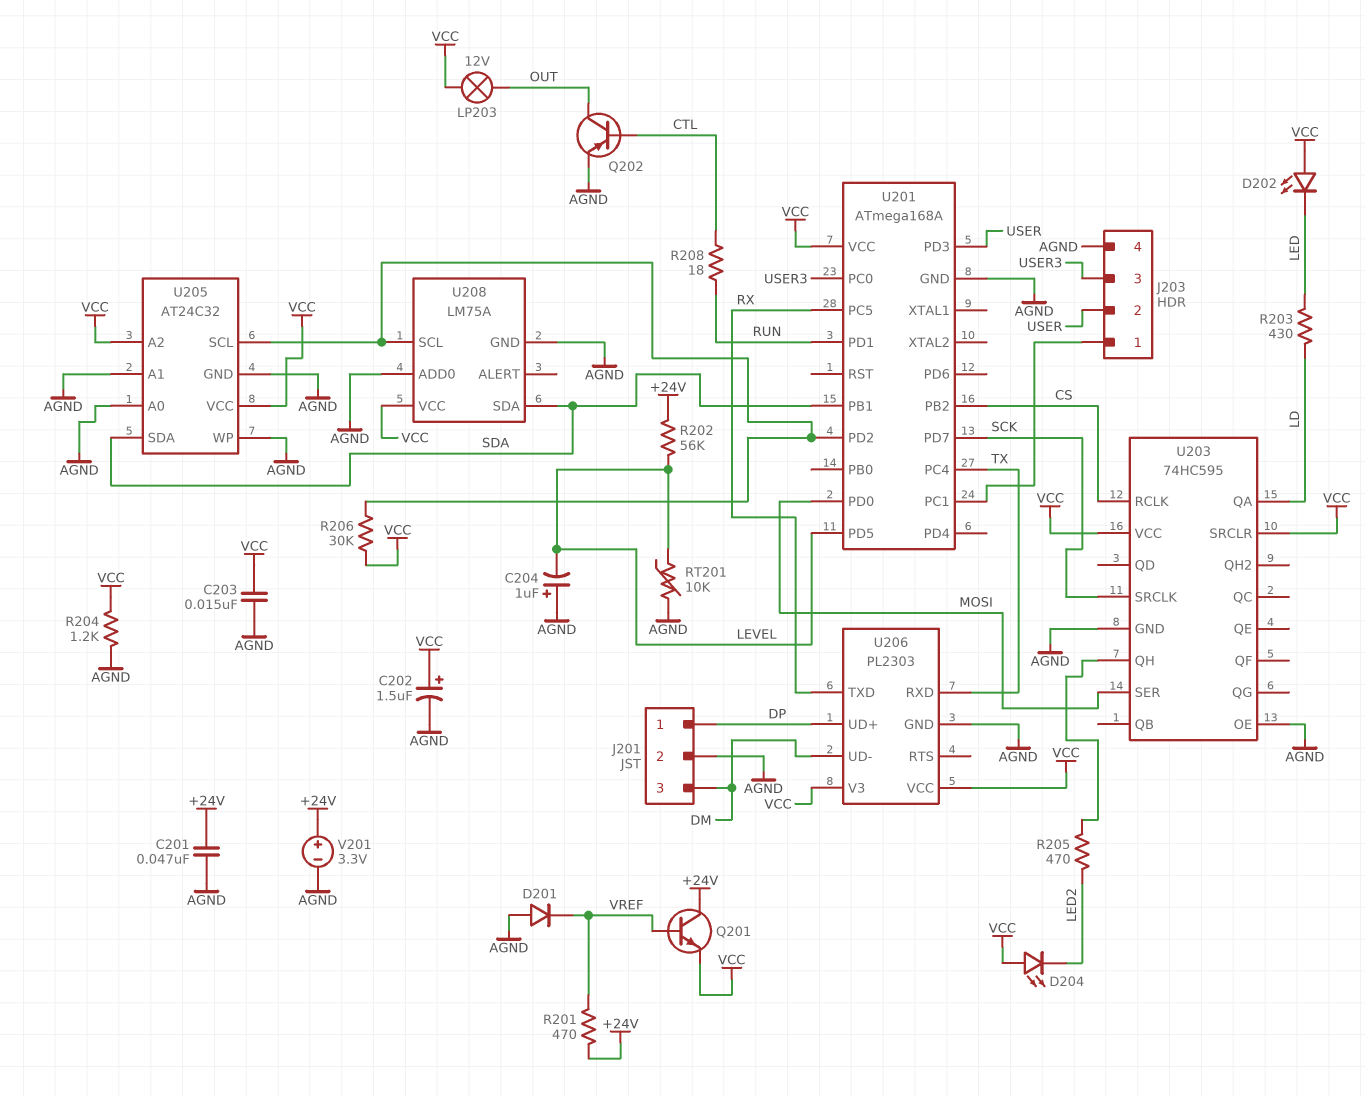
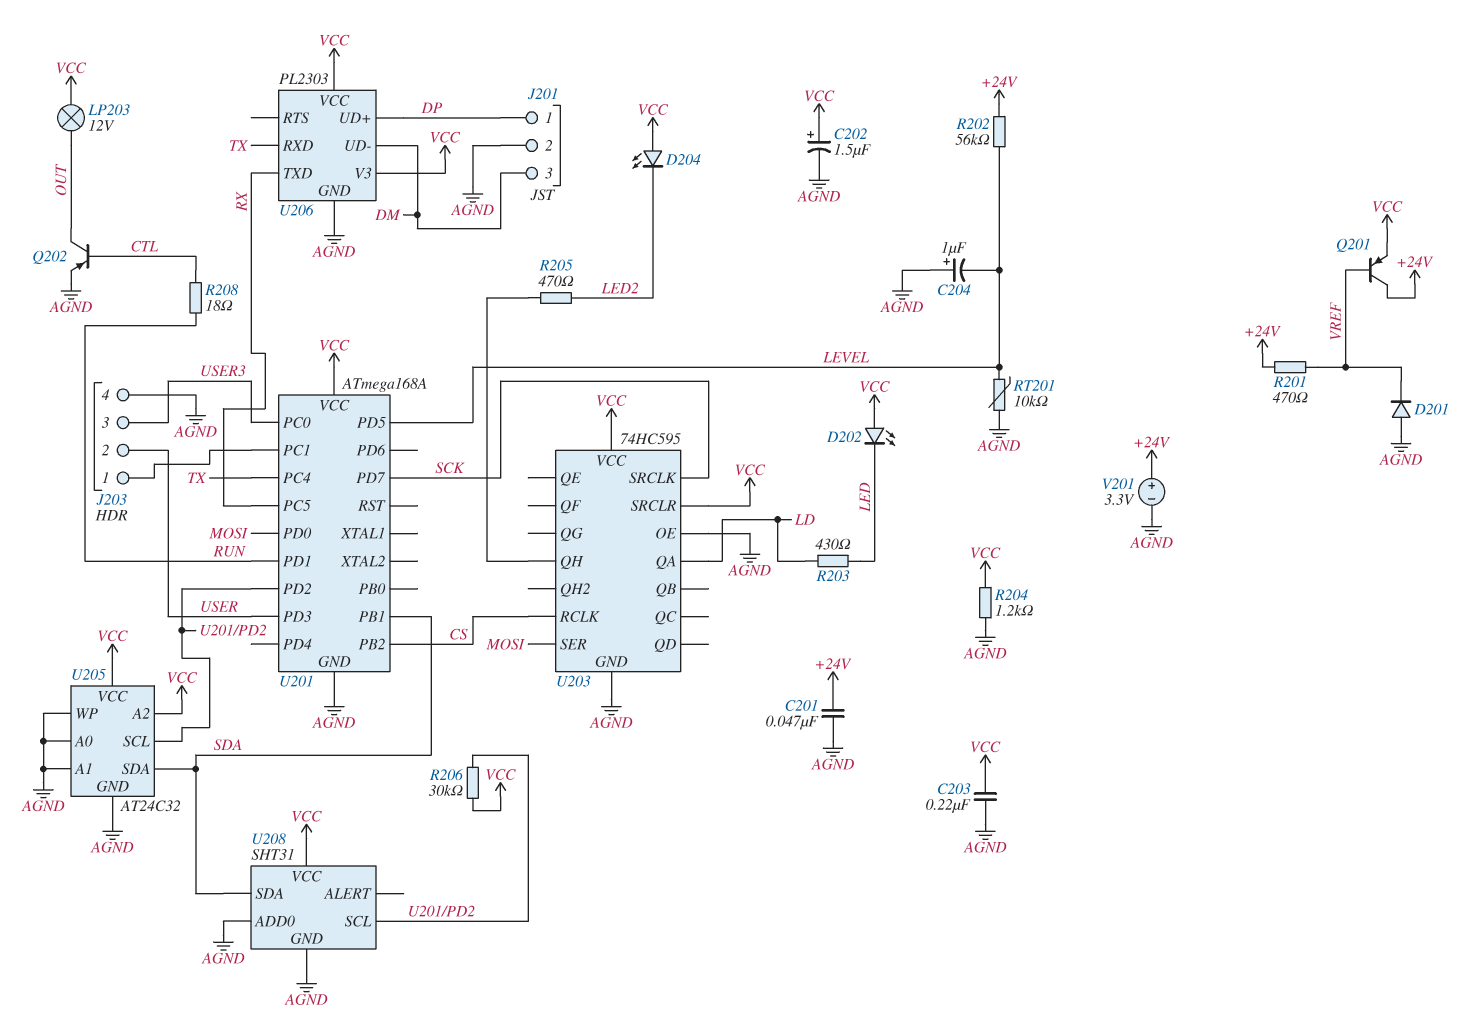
C203: 15nF (AGND, VCC) -> 220nF (AGND, VCC)
Q201: NPN (B VREF, C +24V, E VCC) -> PNP (B VREF, C +24V, E VCC)
U208: LM75A -> SHT31

